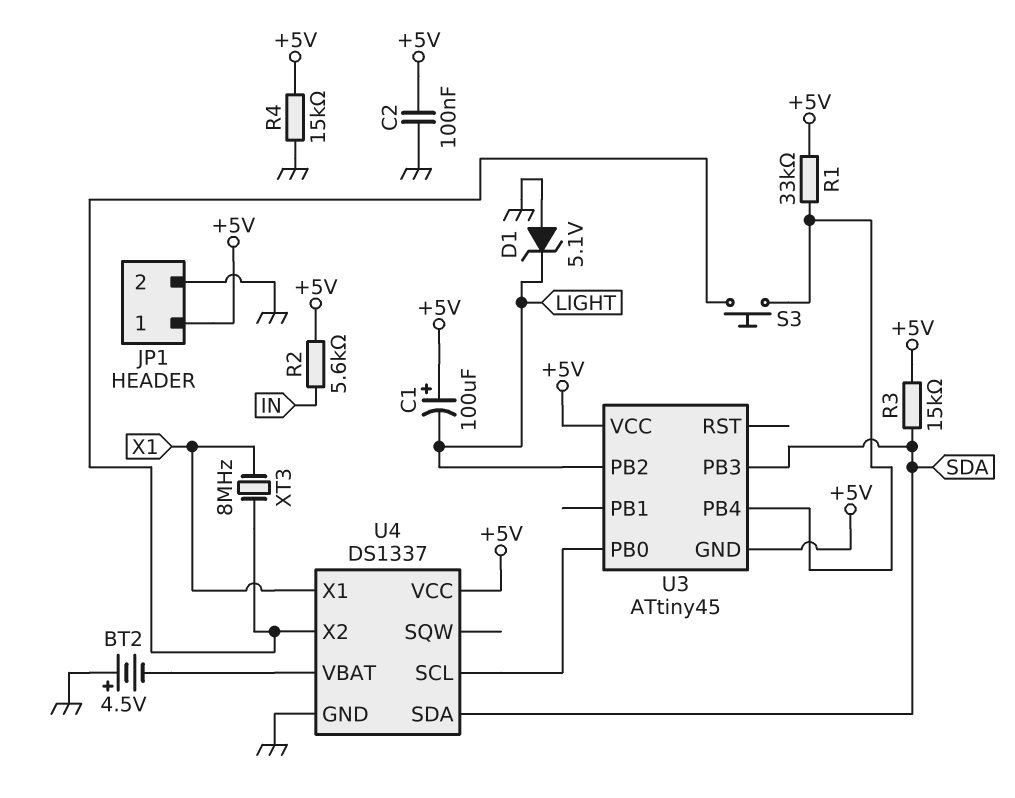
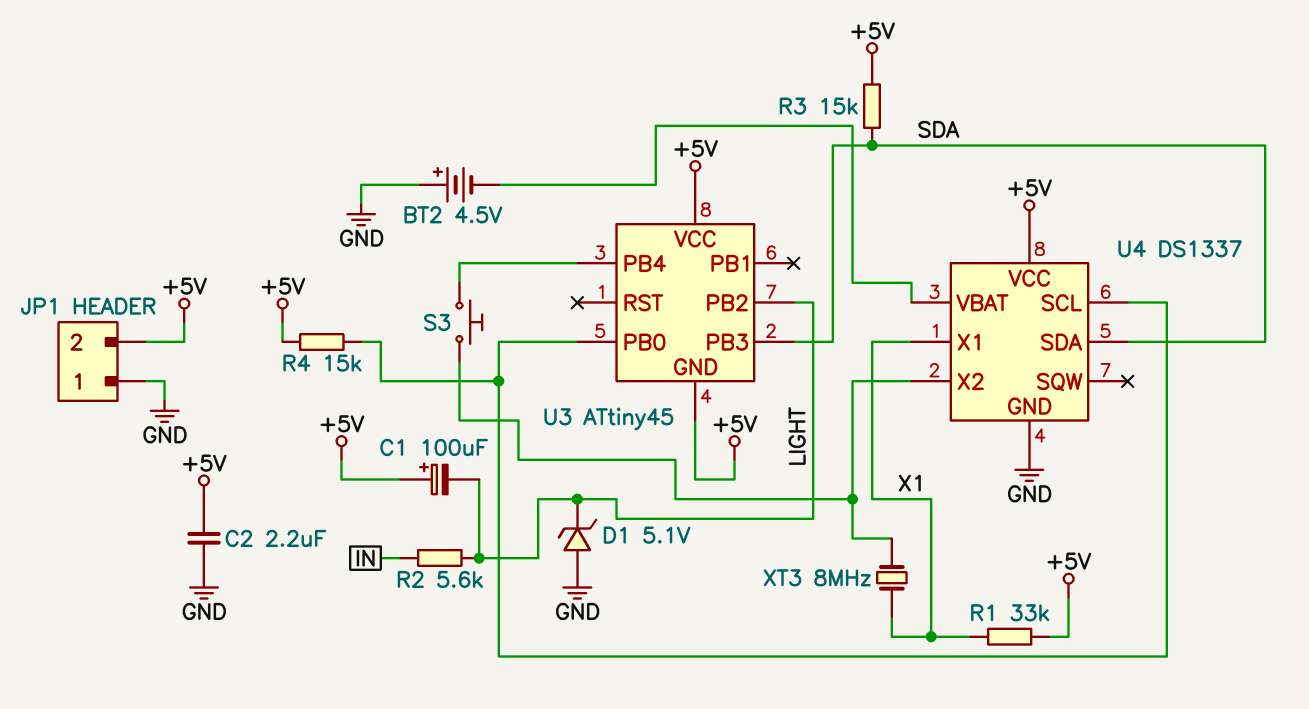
C2: 100nF (+5V, GND) -> 2.2uF (+5V, GND)
JP1 pin 1: +5V -> GND
JP1 pin 2: GND -> +5V
R1: 33k (+5V, U3/PB4) -> 33k (+5V, X1)
R2: 5.6k (+5V, IN) -> 5.6k (IN, LIGHT)
R4: 15k (+5V, GND) -> 15k (+5V, U3/PB0)

